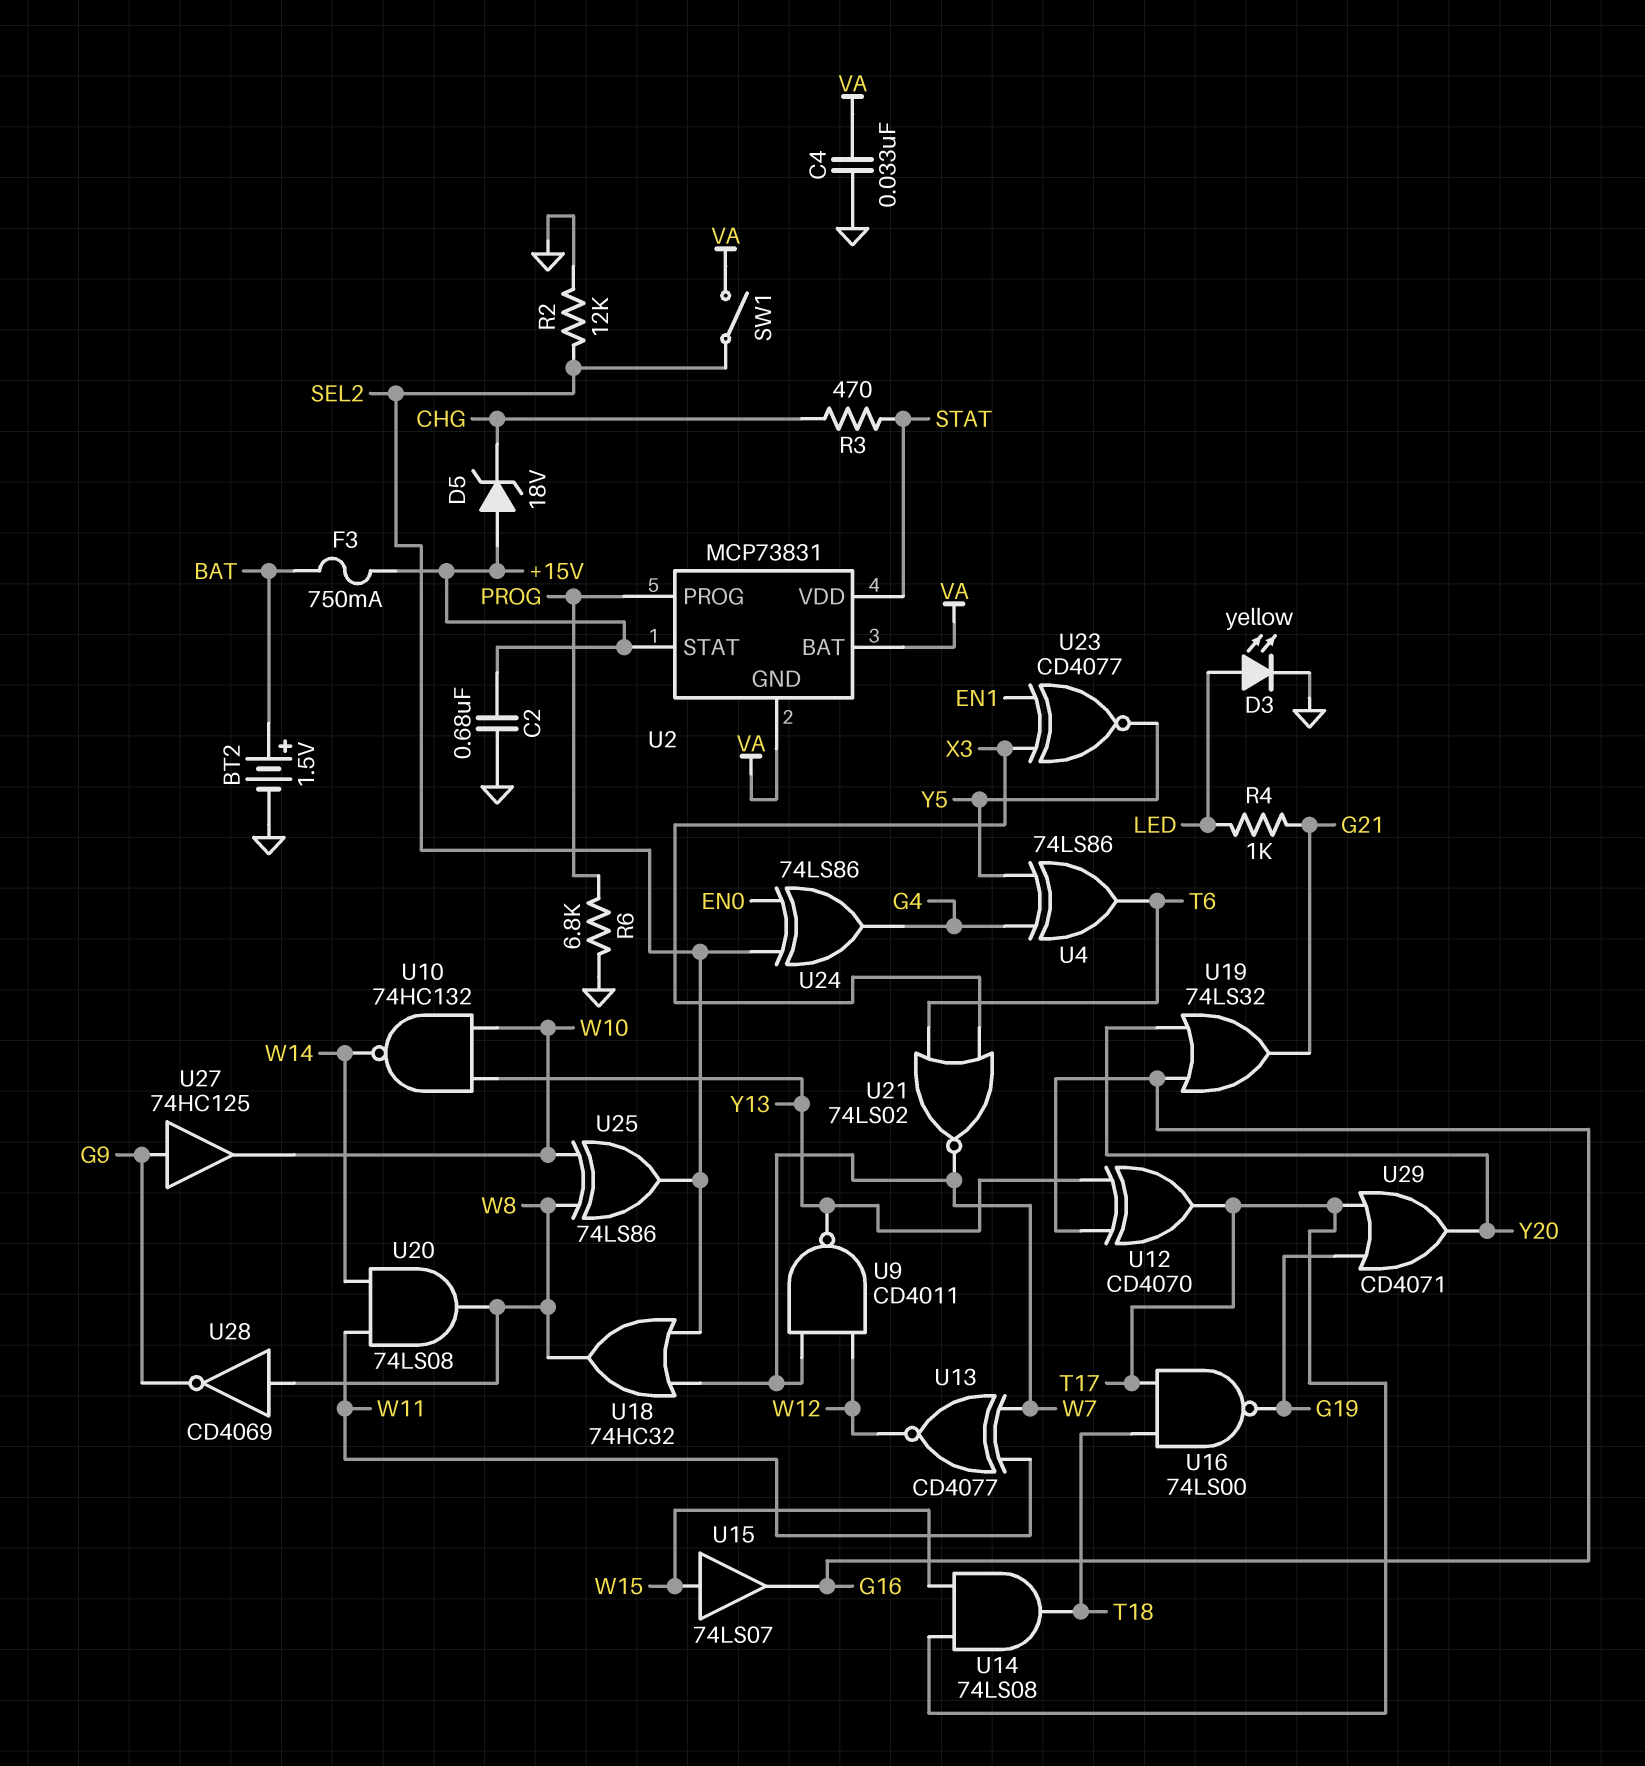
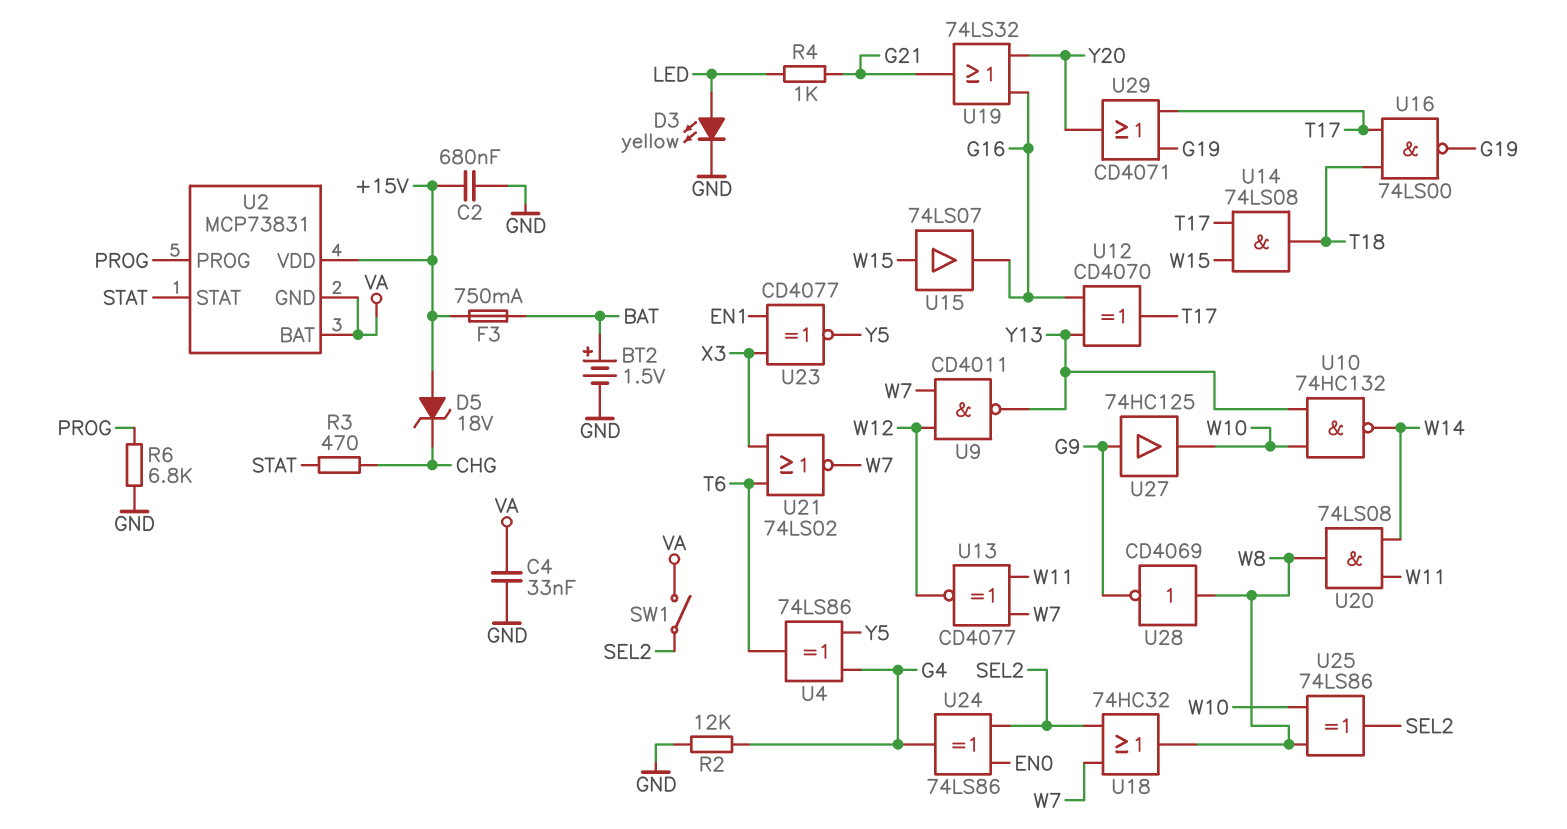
R2: 12k (GND, SEL2) -> 12k (G4, GND)
U2 pin STAT: +15V -> STAT
U2 pin VDD: STAT -> +15V

